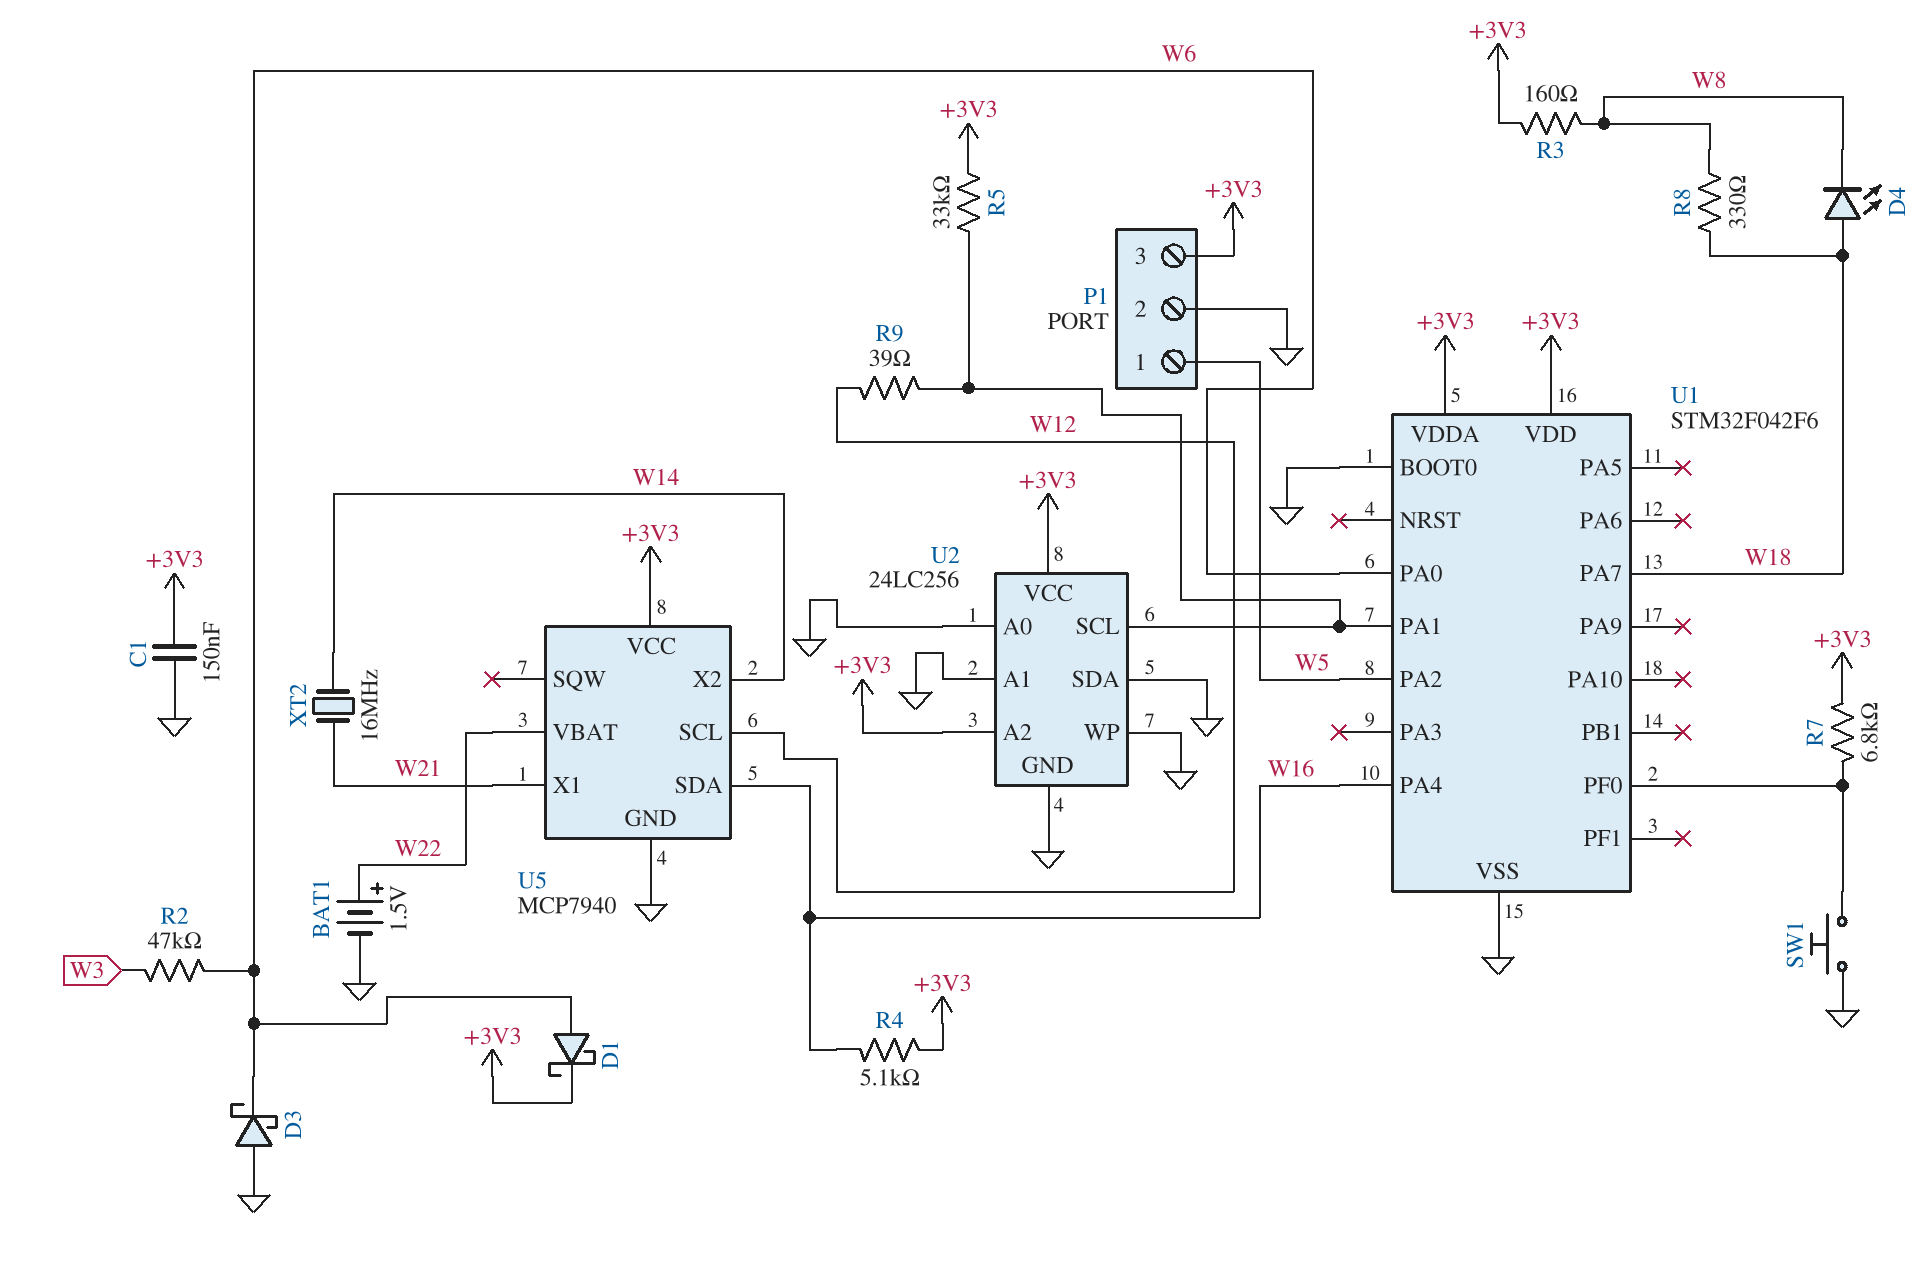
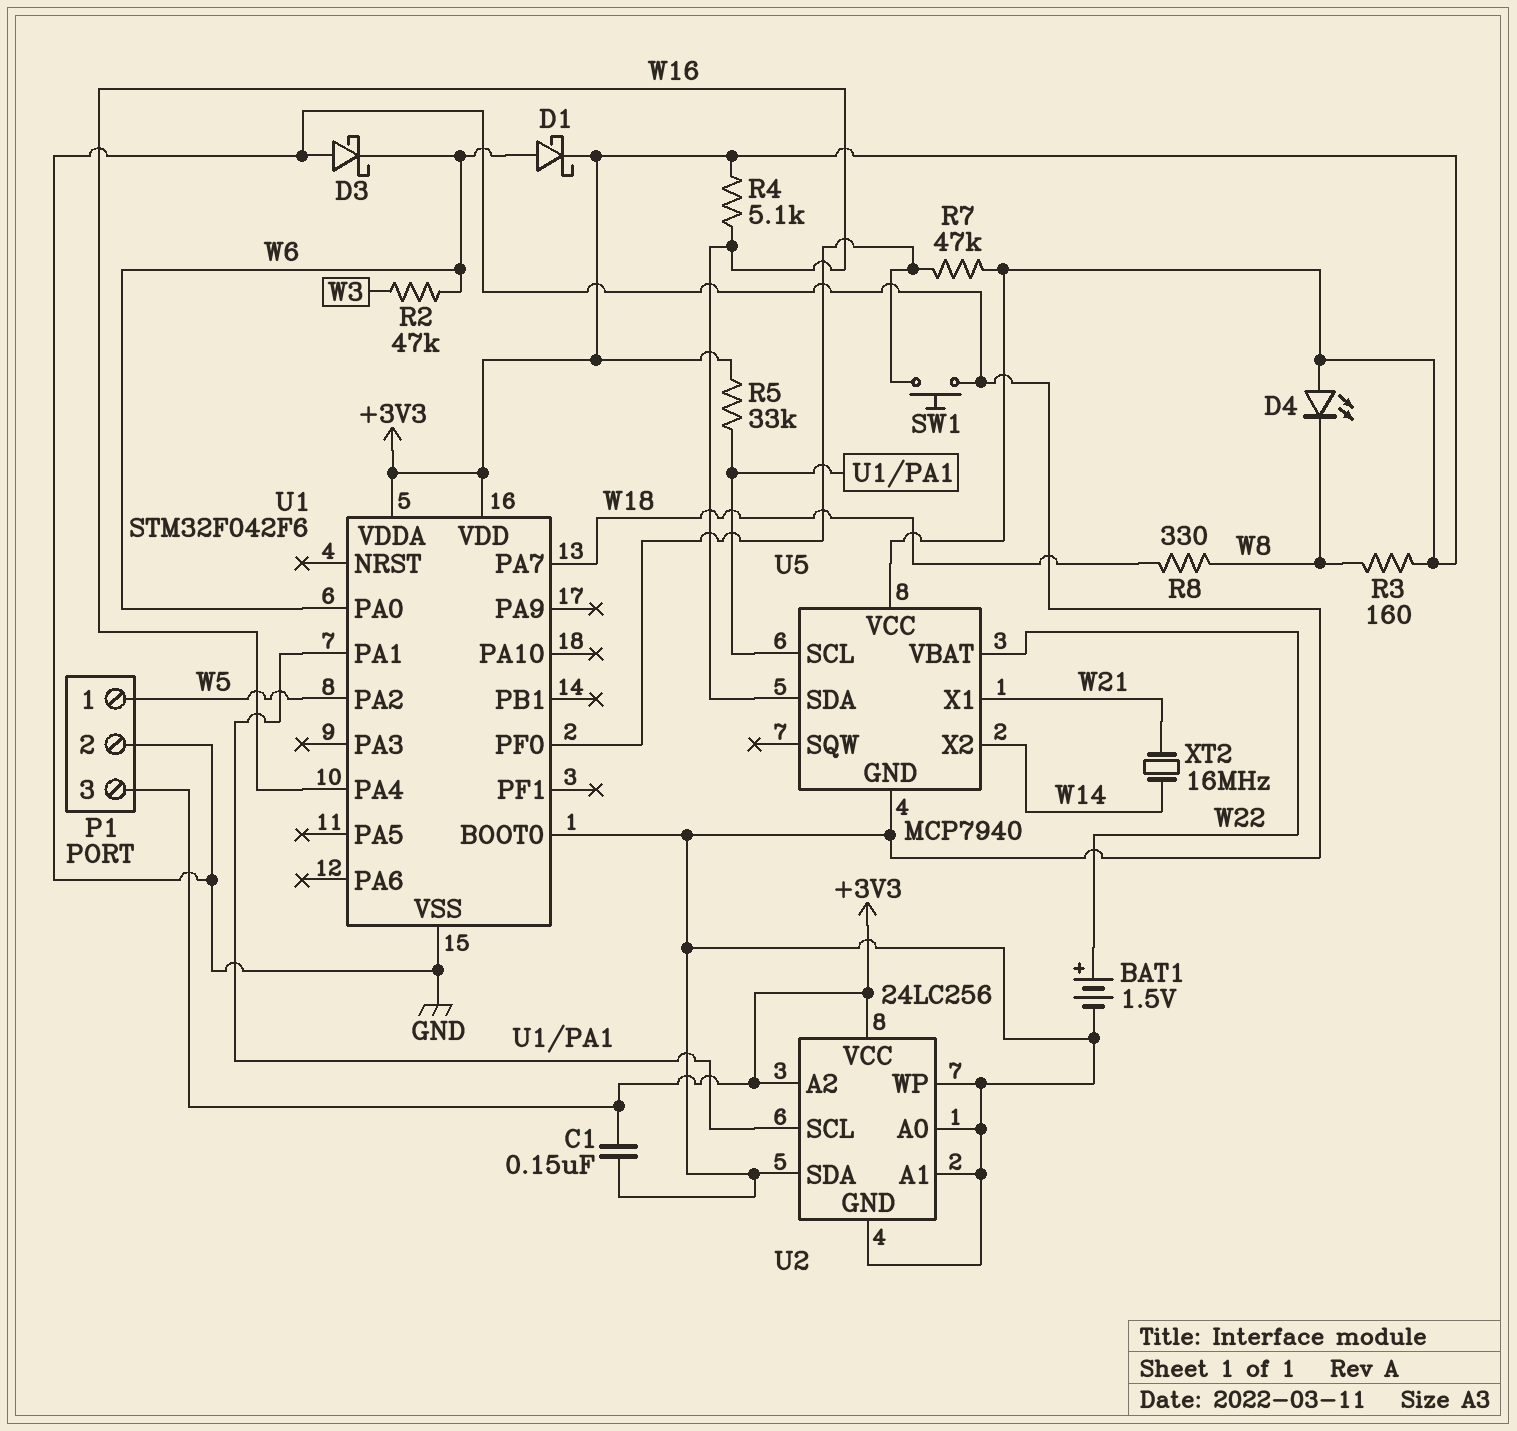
D4: LED (A W18, K W8) -> LED (A +3V3, K W8)
R7: 6.8k (+3V3, U1/PF0) -> 47k (+3V3, U1/PF0)
R9: 39 (U1/PA1, W12) -> none
U5 pin SCL: W12 -> U1/PA1

